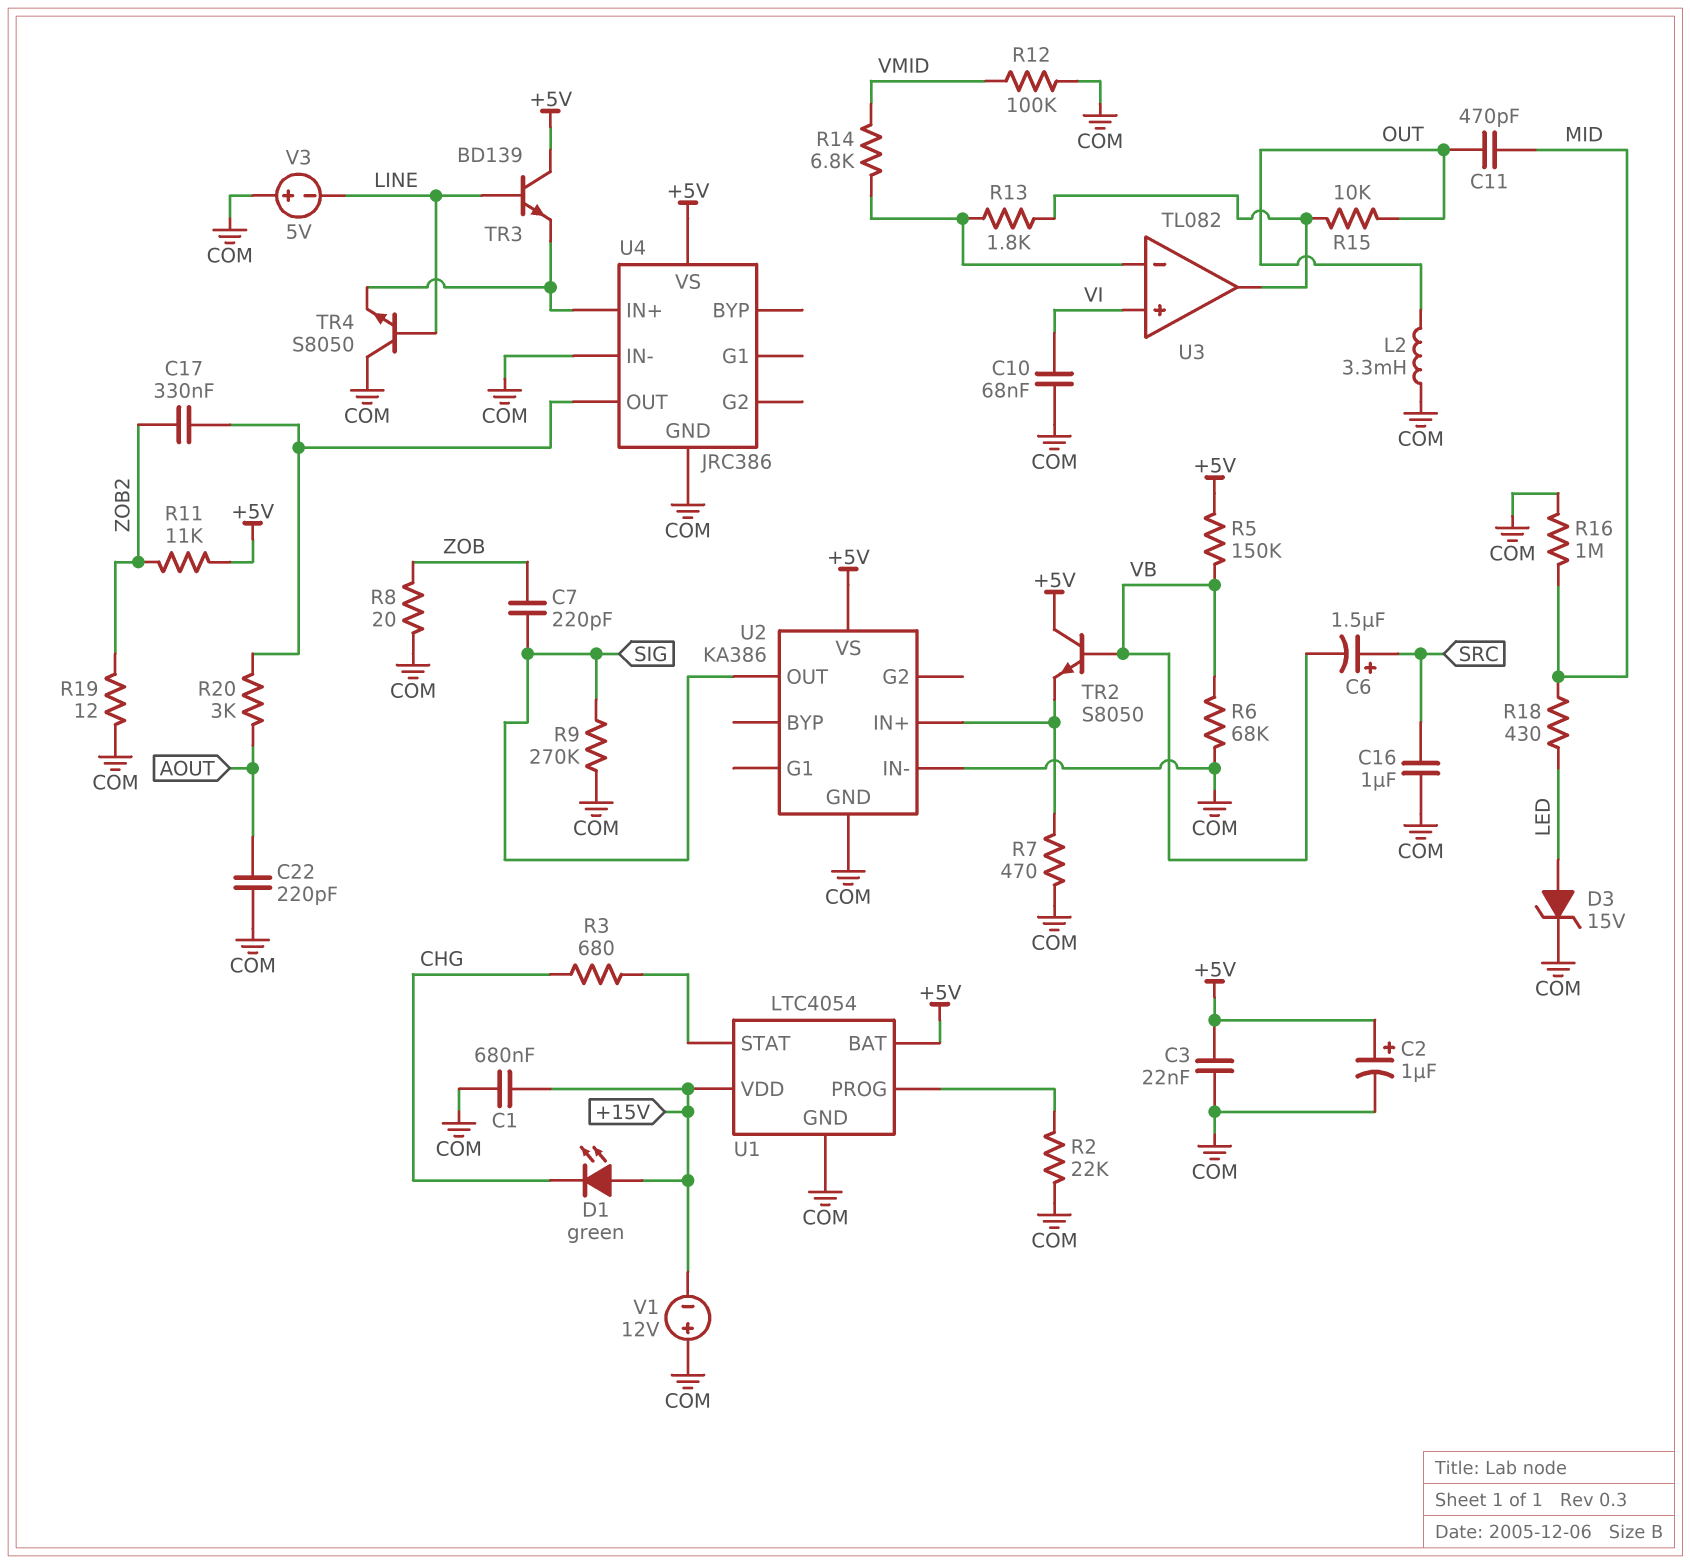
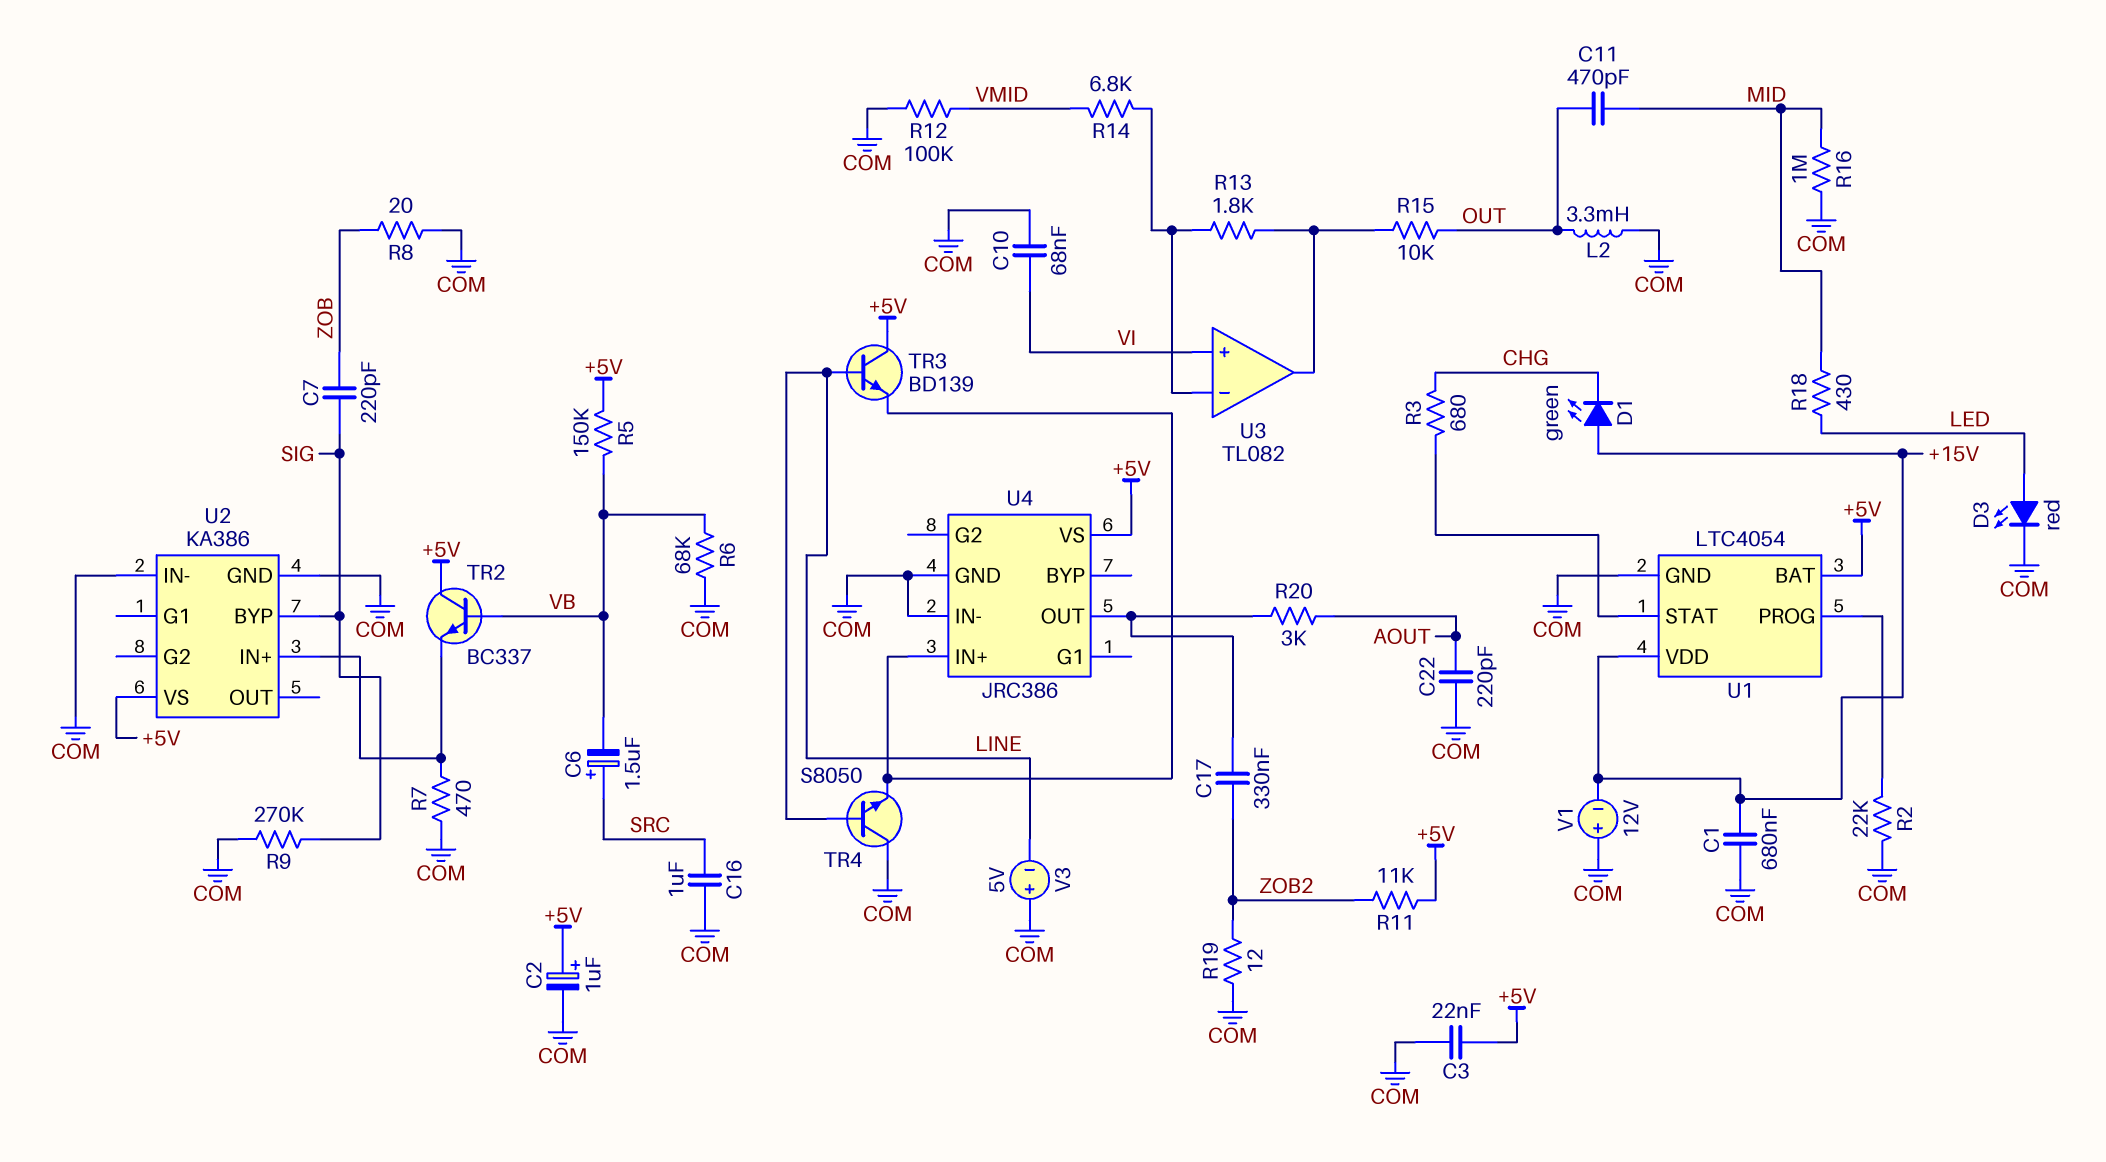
D3: zener 15V (A LED, K COM) -> LED red (A LED, K COM)
TR2: NPN S8050 (B VB, C +5V, E U2/IN+) -> NPN BC337 (B VB, C +5V, E U2/IN+)
U2 pin BYP: none -> SIG
U2 pin OUT: SIG -> none

